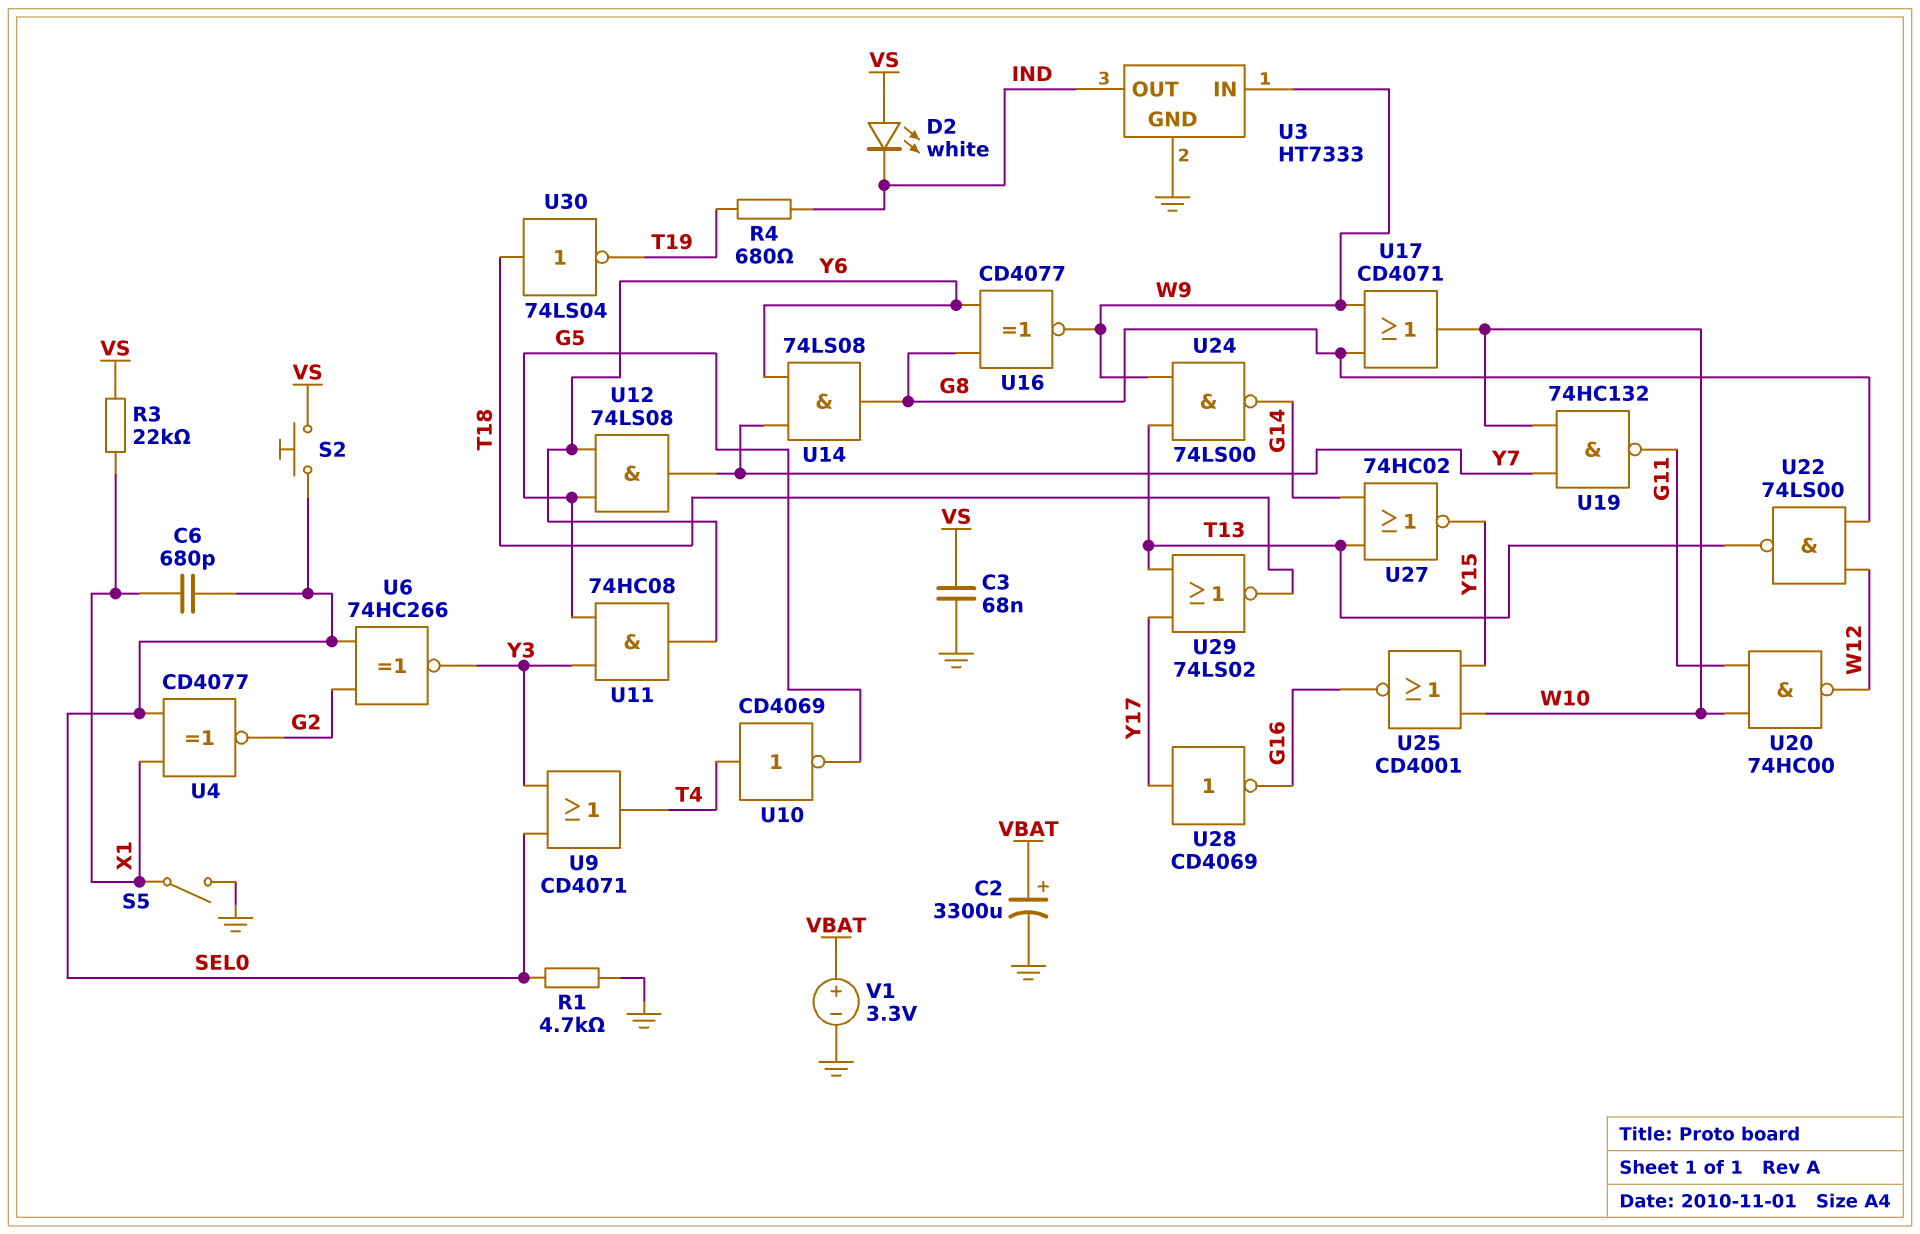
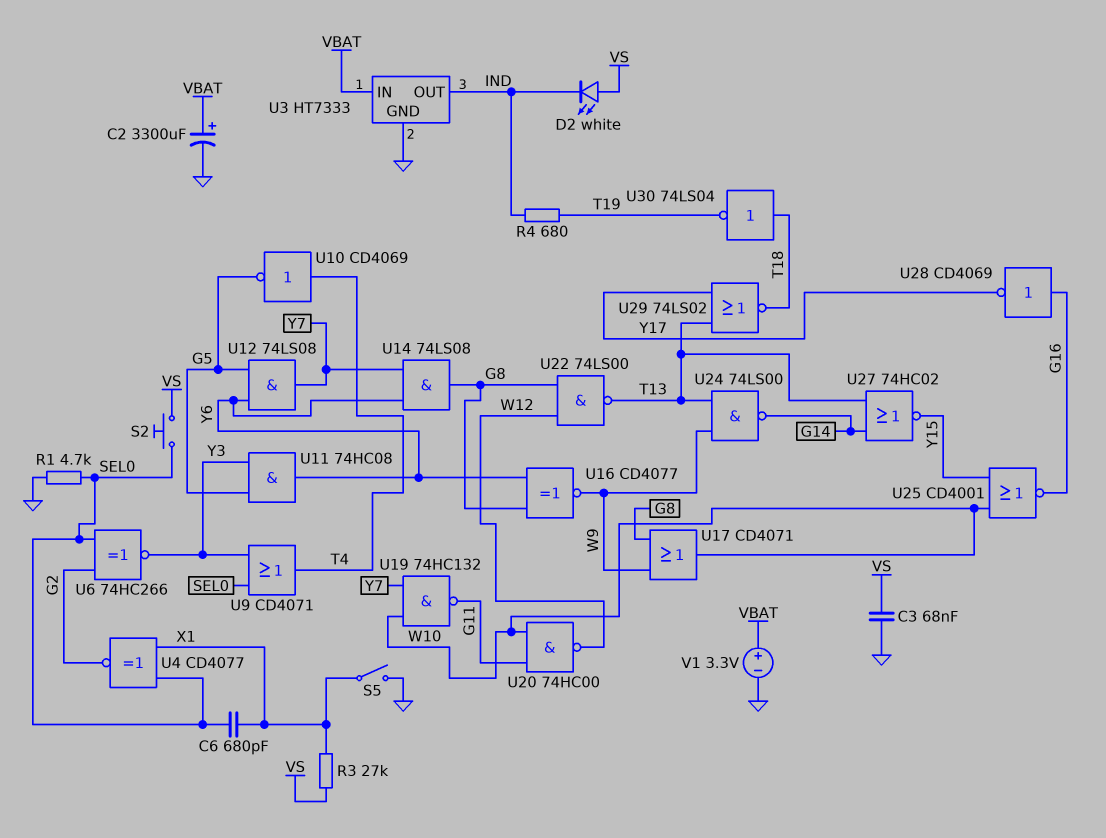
R3: 22k (VS, X1) -> 27k (VS, X1)
U3 pin IN: W9 -> VBAT
U28: NOT CD4069 (in Y17, out G16) -> NOT CD4069 (in G16, out Y17)

